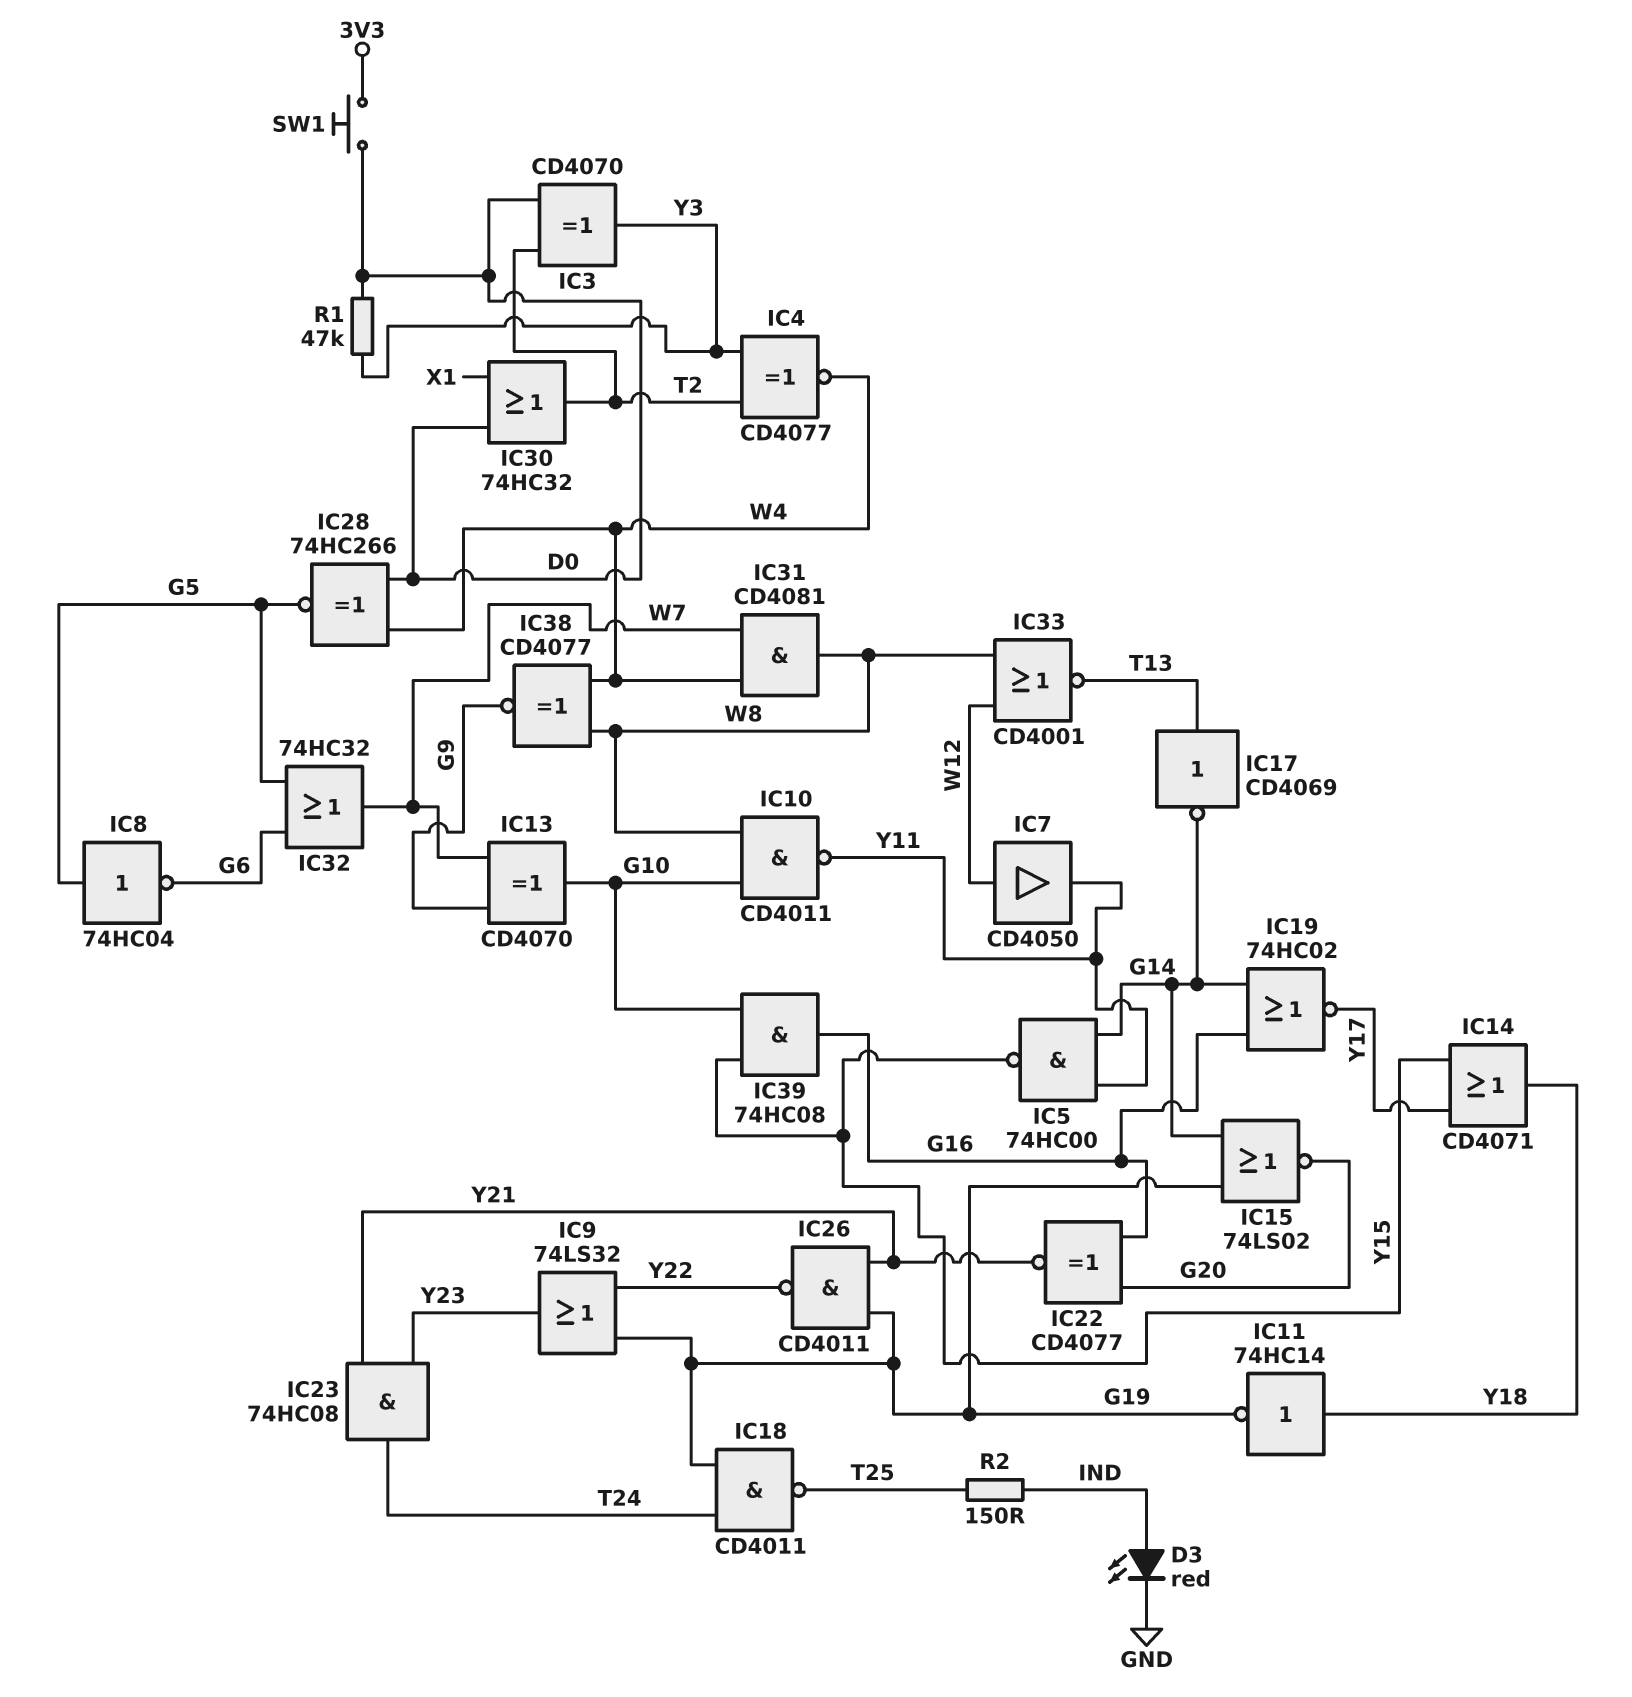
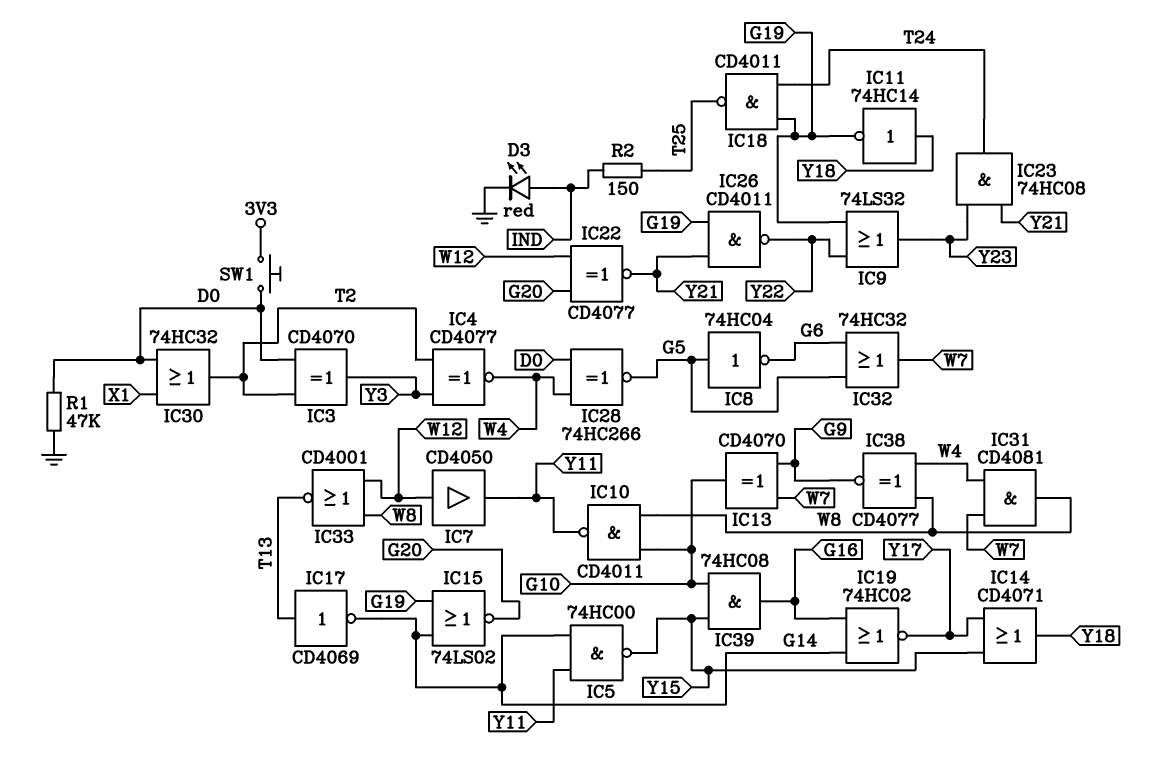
IC22: XNOR CD4077 (in G16, in G20, out Y21) -> XNOR CD4077 (in G20, in W12, out Y21)
R1: 47k (D0, Y3) -> 47k (D0, GND)

